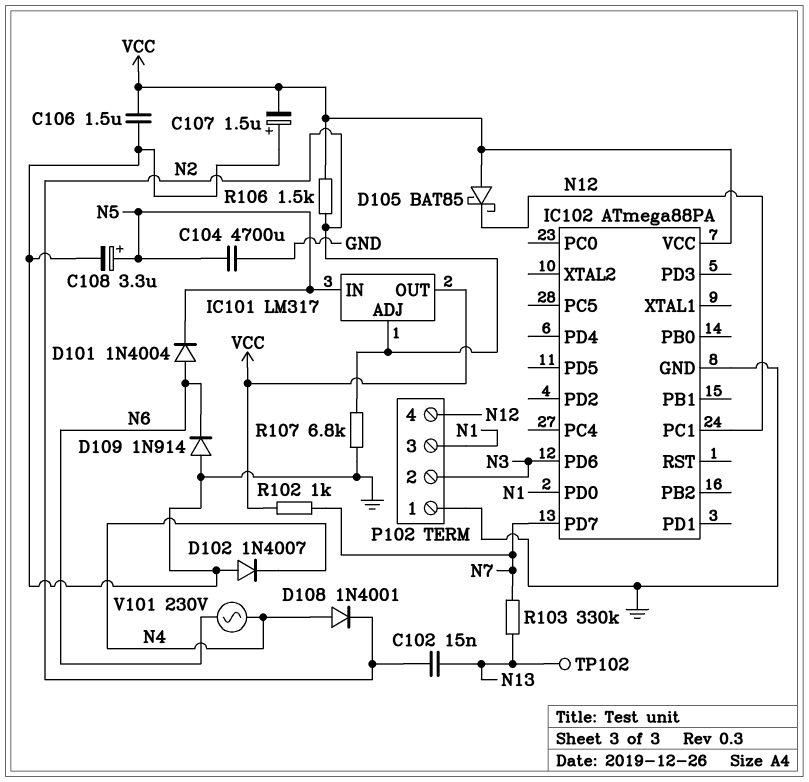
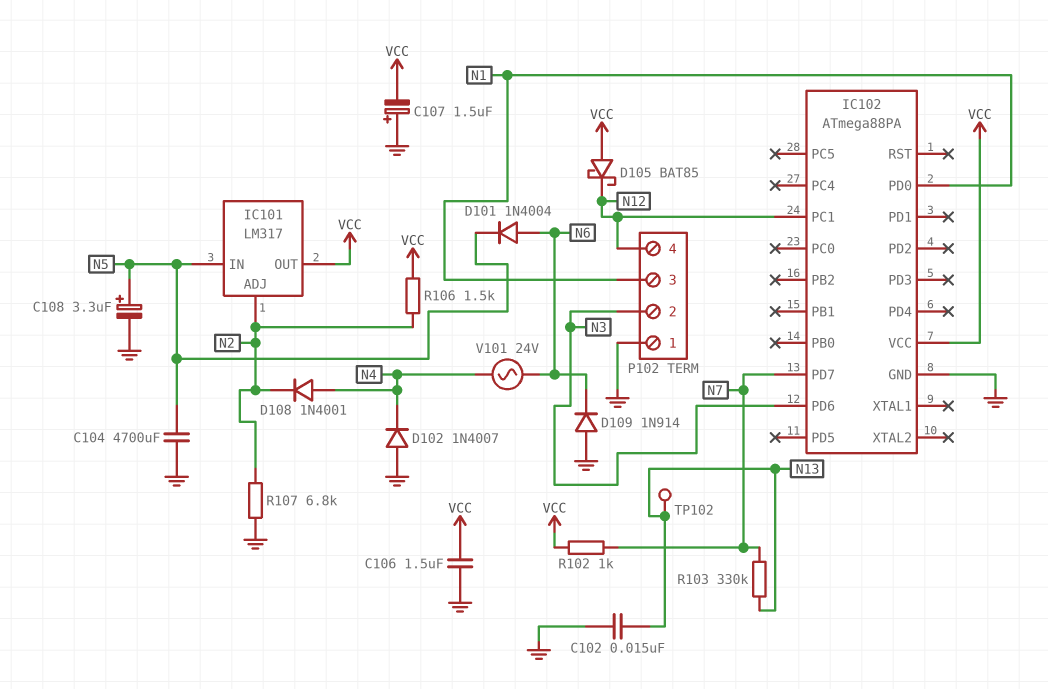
C102: 15nF (N2, N13) -> 15nF (GND, N13)
V101: AC 230V (N4, N6) -> AC 24V (N4, N6)

